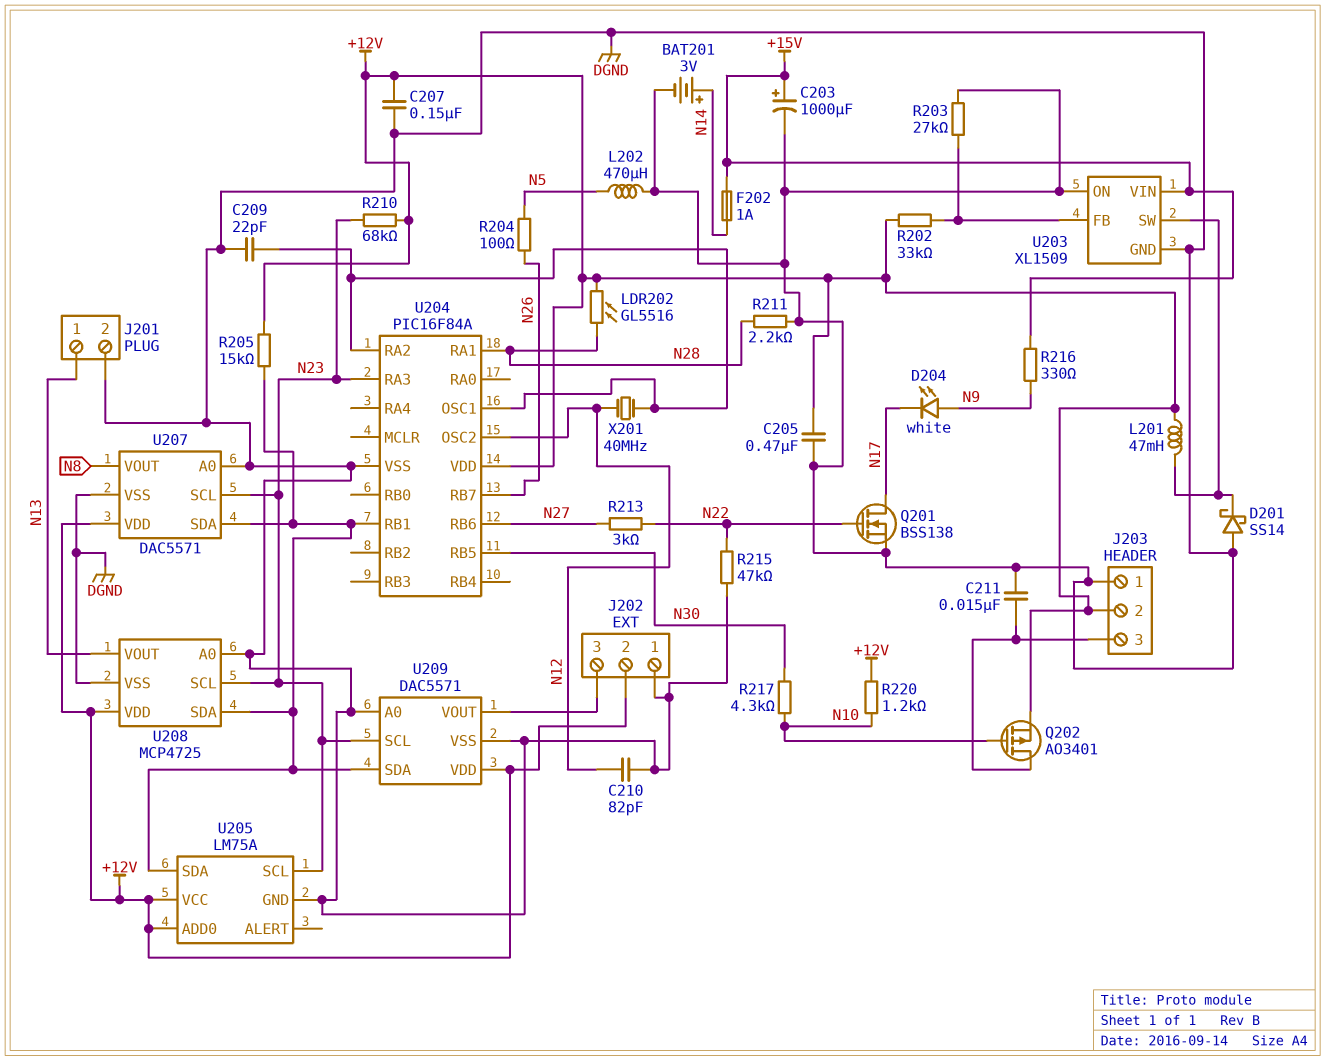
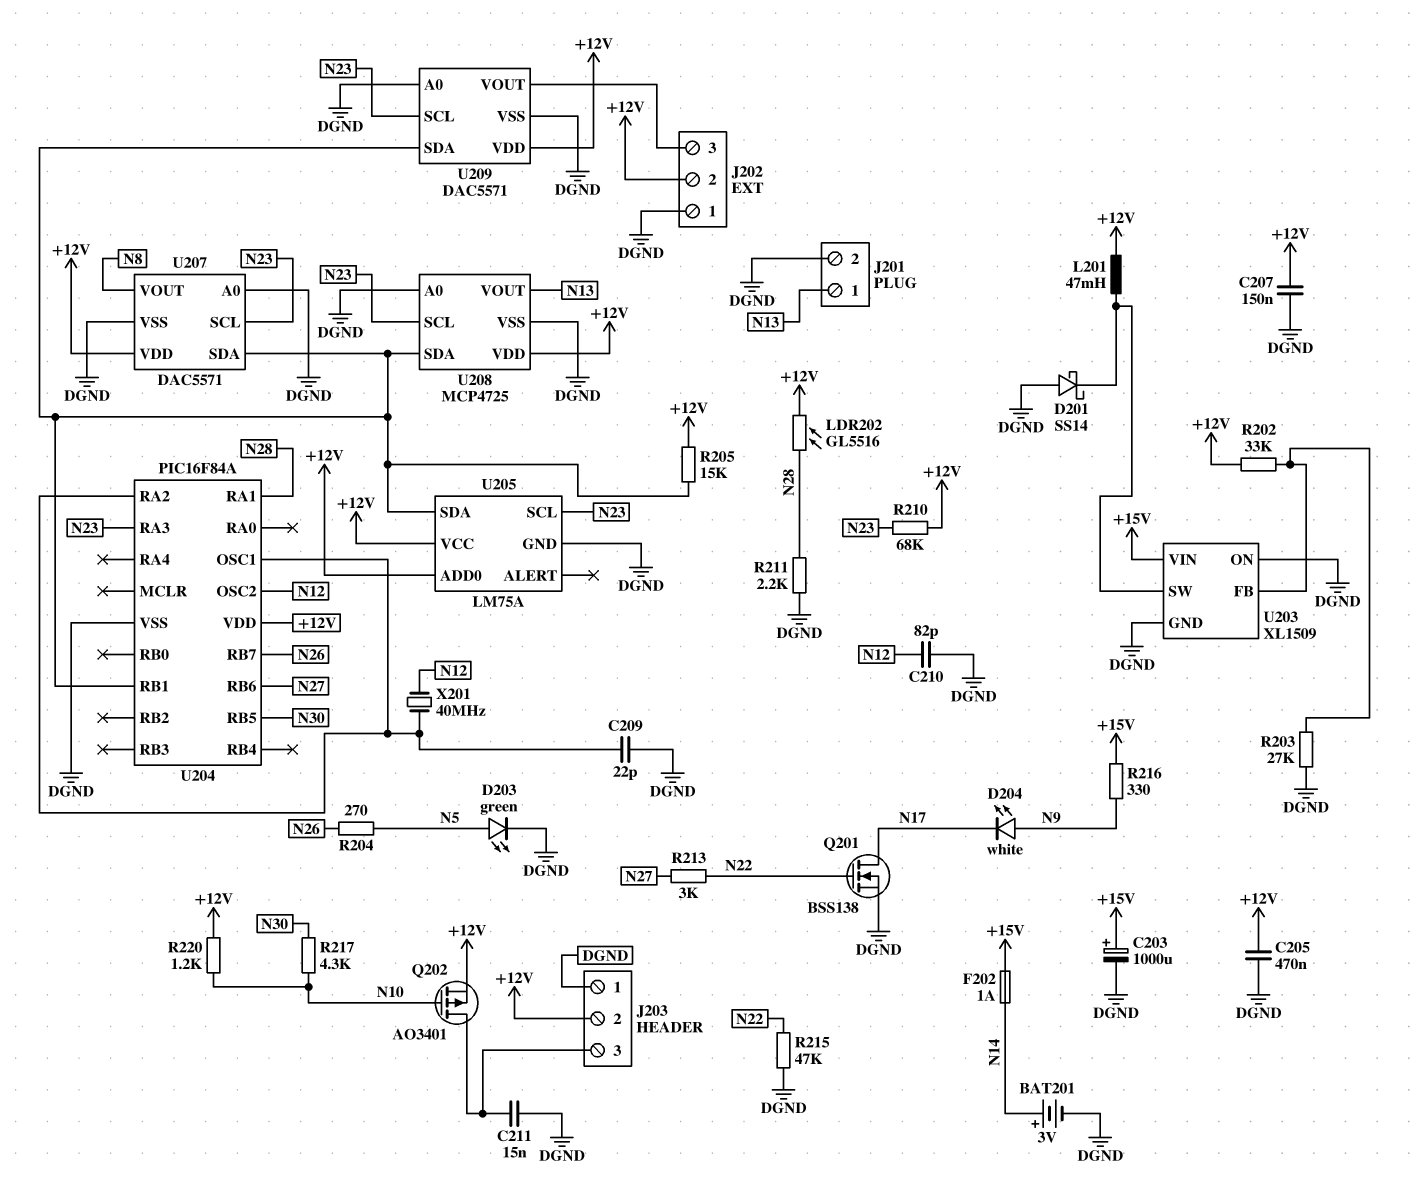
D203: none -> LED green (A N5, K DGND)
L202: 470uH (DGND, N5) -> none
R204: 100 (N5, N26) -> 270 (N5, N26)

